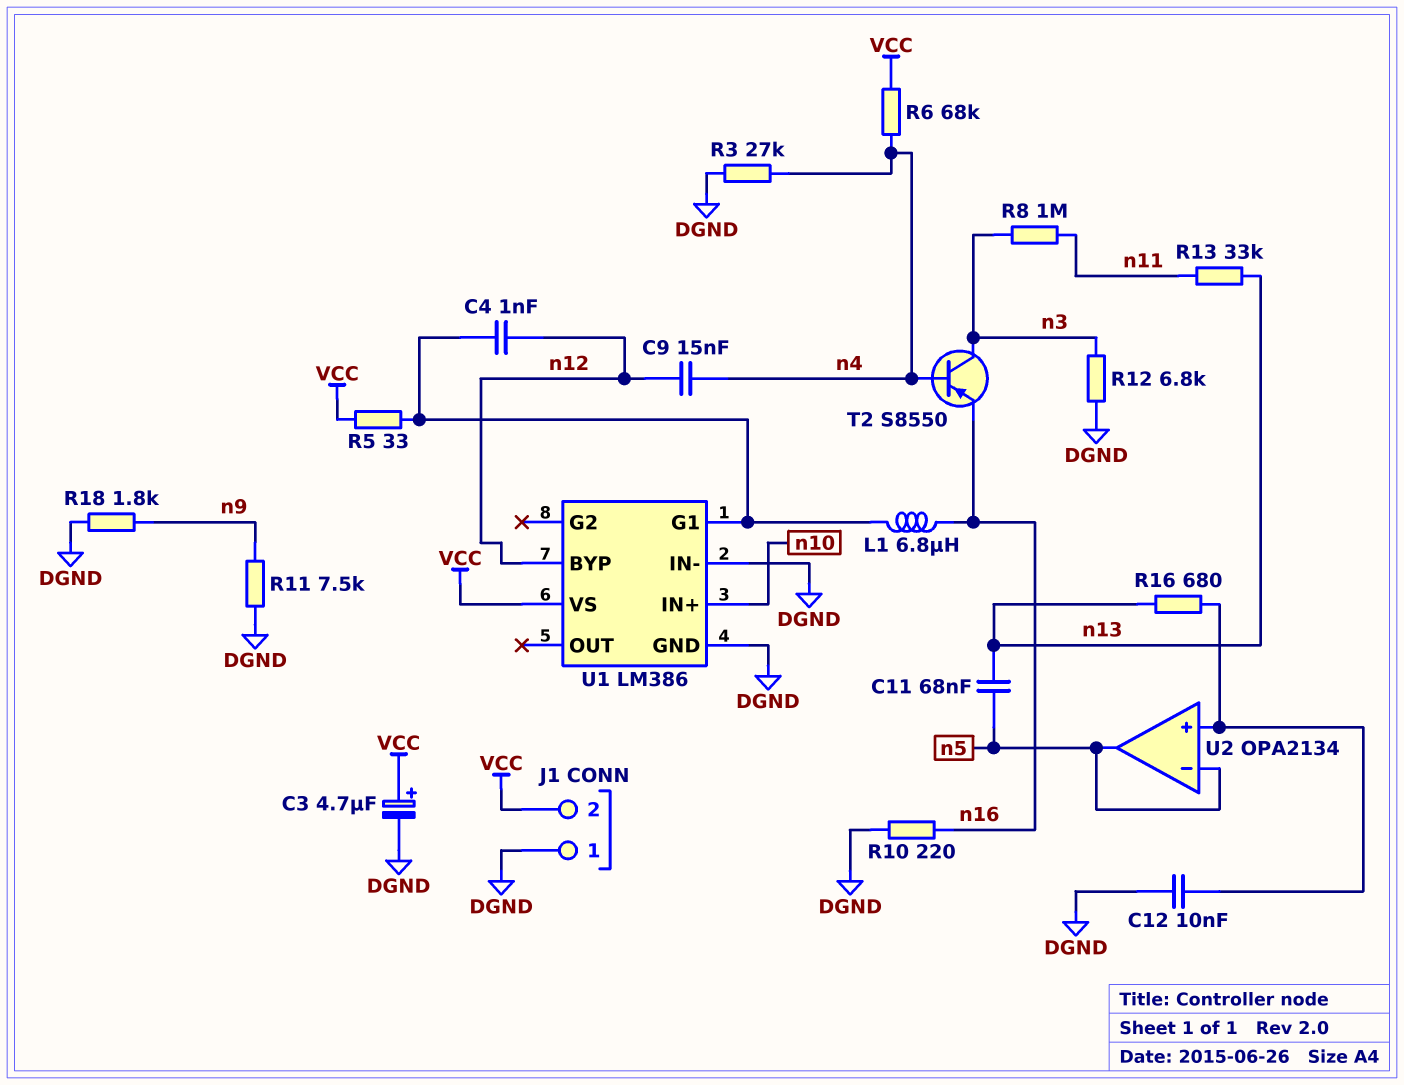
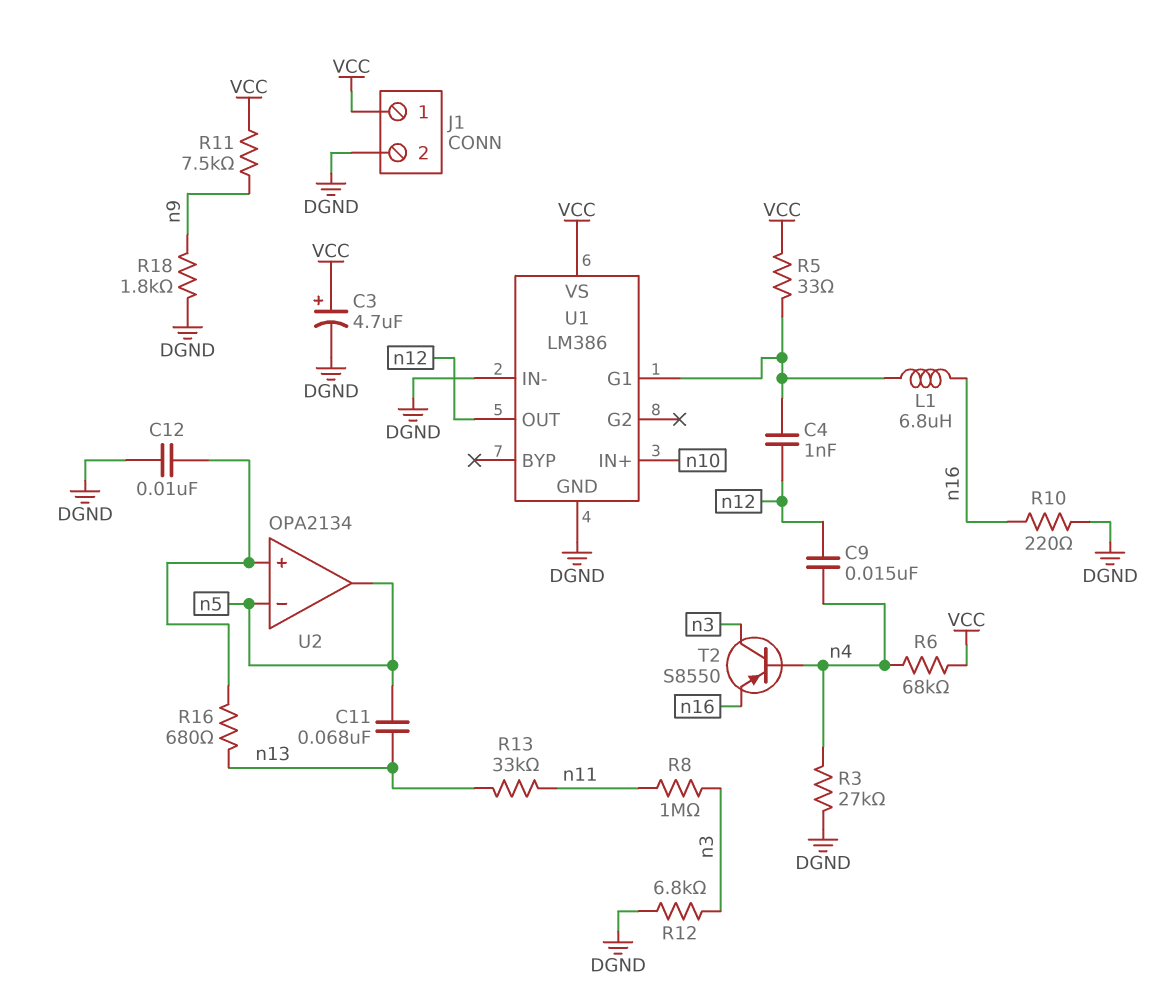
J1 pin 1: DGND -> VCC
J1 pin 2: VCC -> DGND
R11: 7.5k (DGND, n9) -> 7.5k (VCC, n9)
U1 pin BYP: n12 -> none
U1 pin OUT: none -> n12

